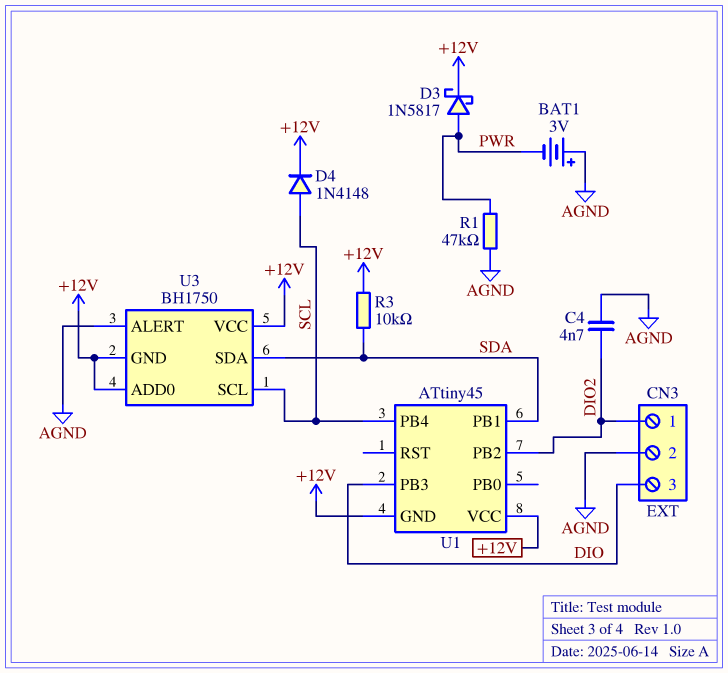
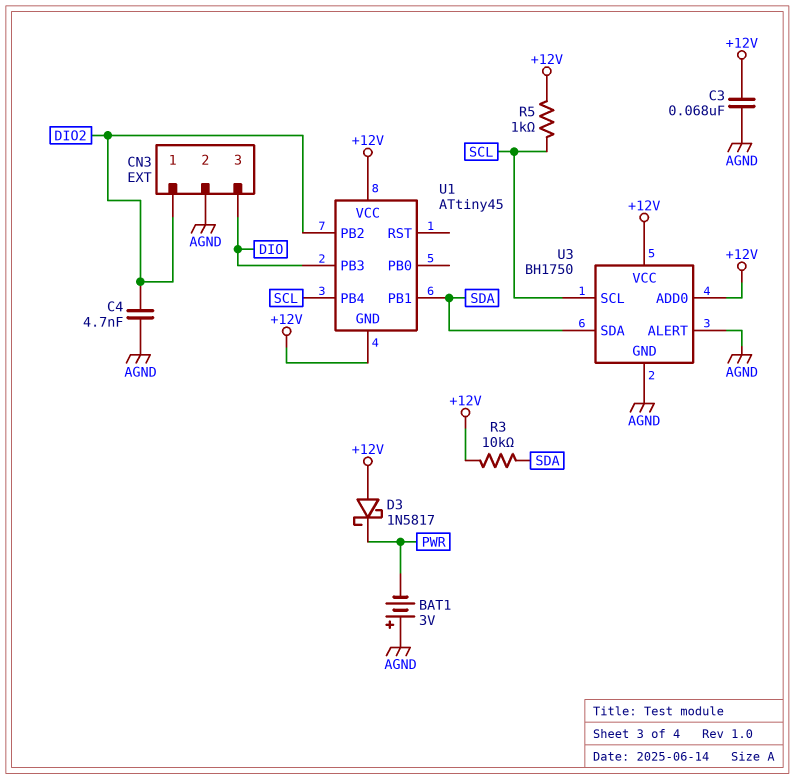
C3: none -> 68nF (+12V, AGND)
D3: schottky 1N5817 (A PWR, K +12V) -> schottky 1N5817 (A +12V, K PWR)
D4: diode 1N4148 (A SCL, K +12V) -> none
R1: 47k (AGND, PWR) -> none
R5: none -> 1k (+12V, SCL)
U3 pin GND: +12V -> AGND

